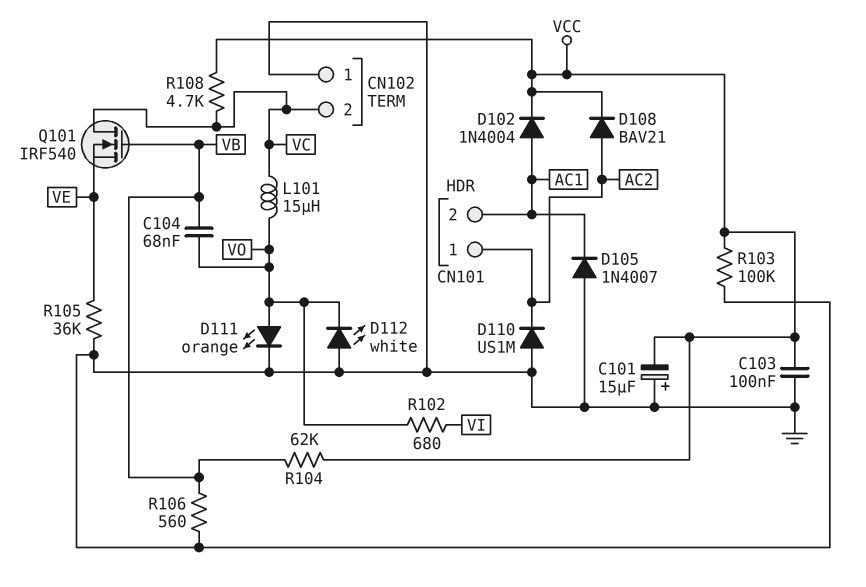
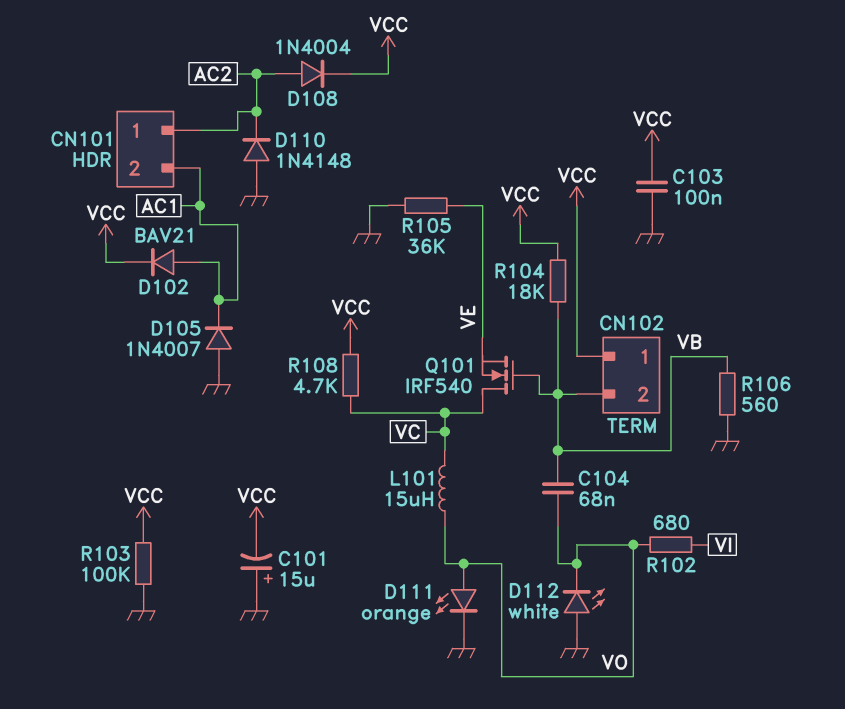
CN102 pin 1: GND -> VCC
CN102 pin 2: VC -> VB
D102: diode 1N4004 (A AC1, K VCC) -> diode BAV21 (A AC1, K VCC)
D108: diode BAV21 (A AC2, K VCC) -> diode 1N4004 (A AC2, K VCC)
D110: diode US1M (A GND, K AC2) -> diode 1N4148 (A GND, K AC2)
R104: 62k (VB, VCC) -> 18k (VB, VCC)

